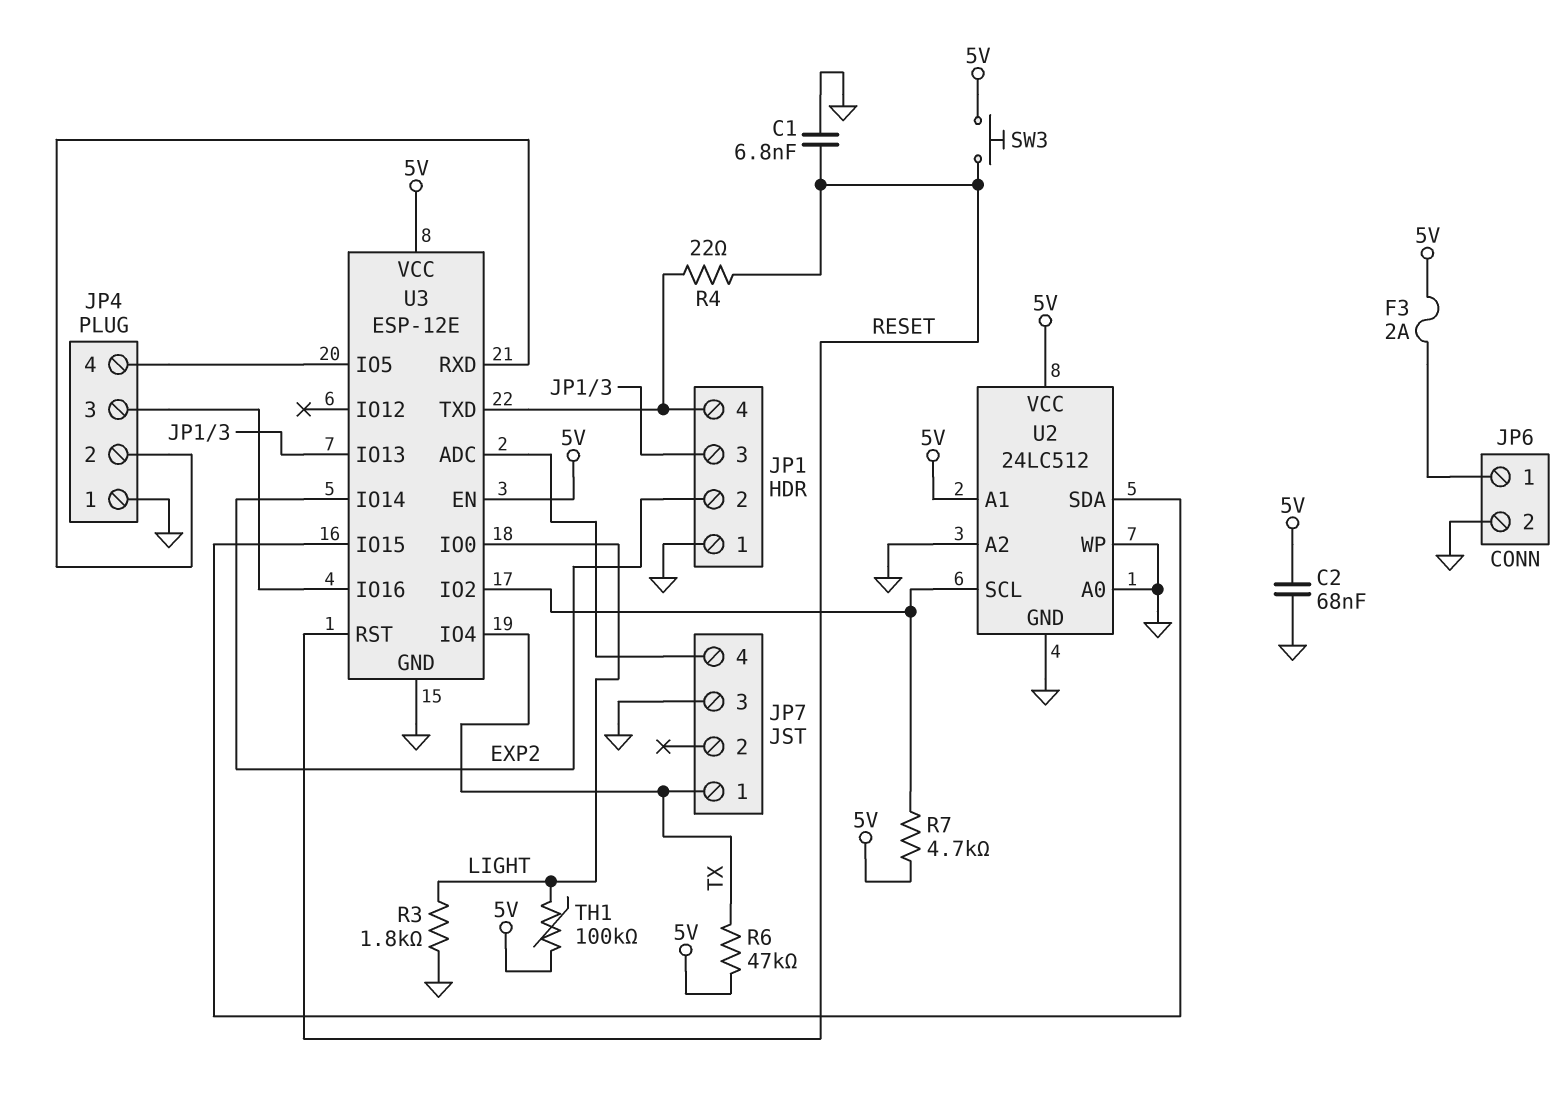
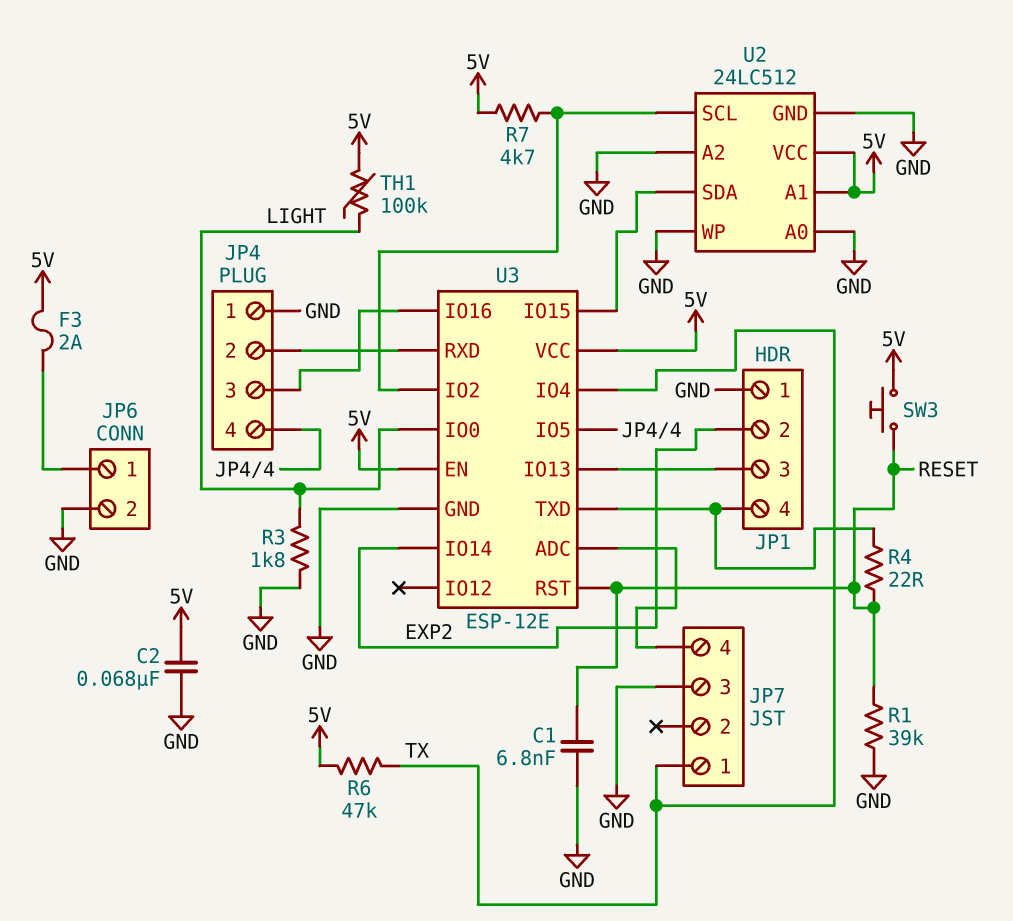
R1: none -> 39k (GND, RESET)

